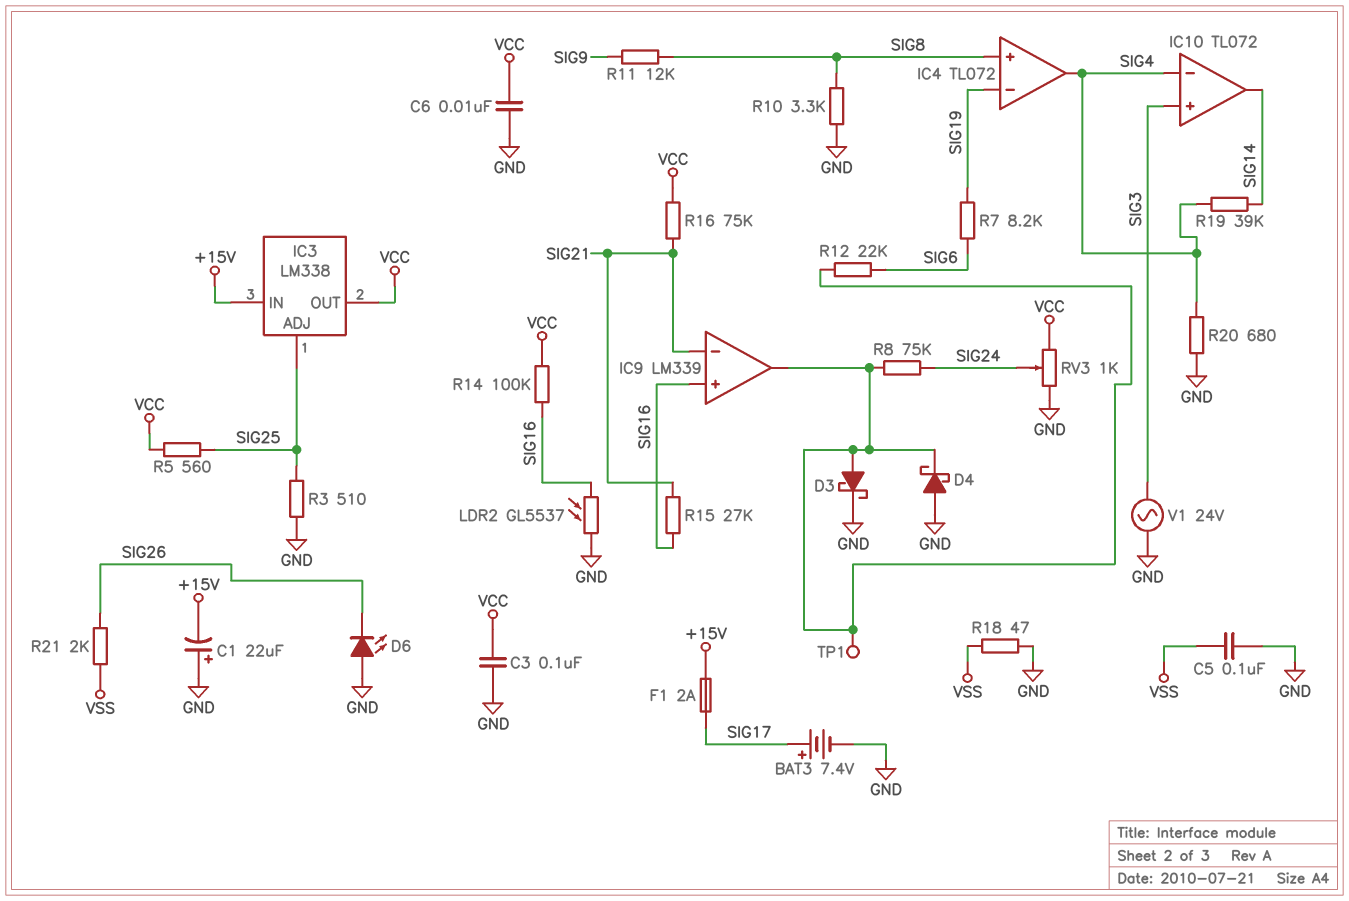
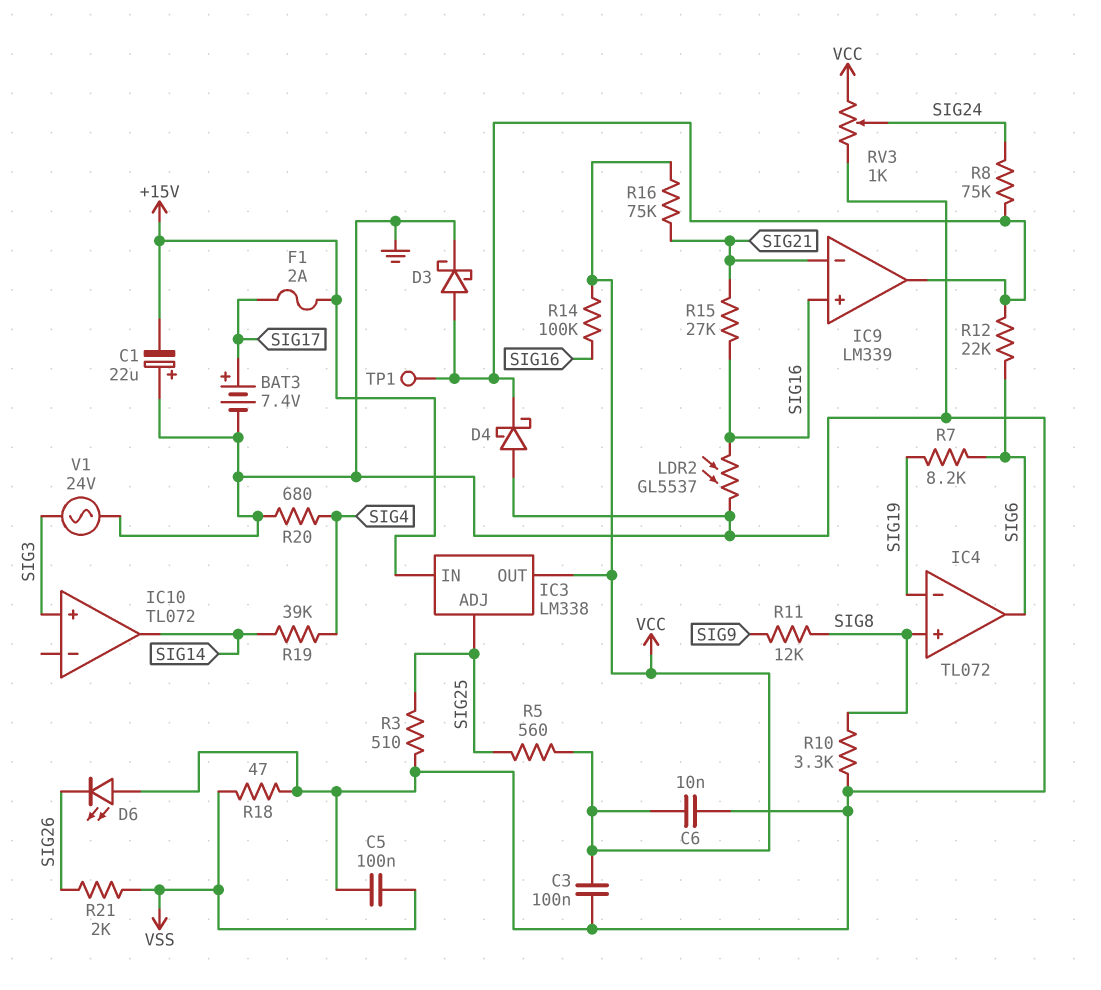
IC4 pin out: SIG4 -> SIG6
IC10 pin in-: SIG4 -> none

